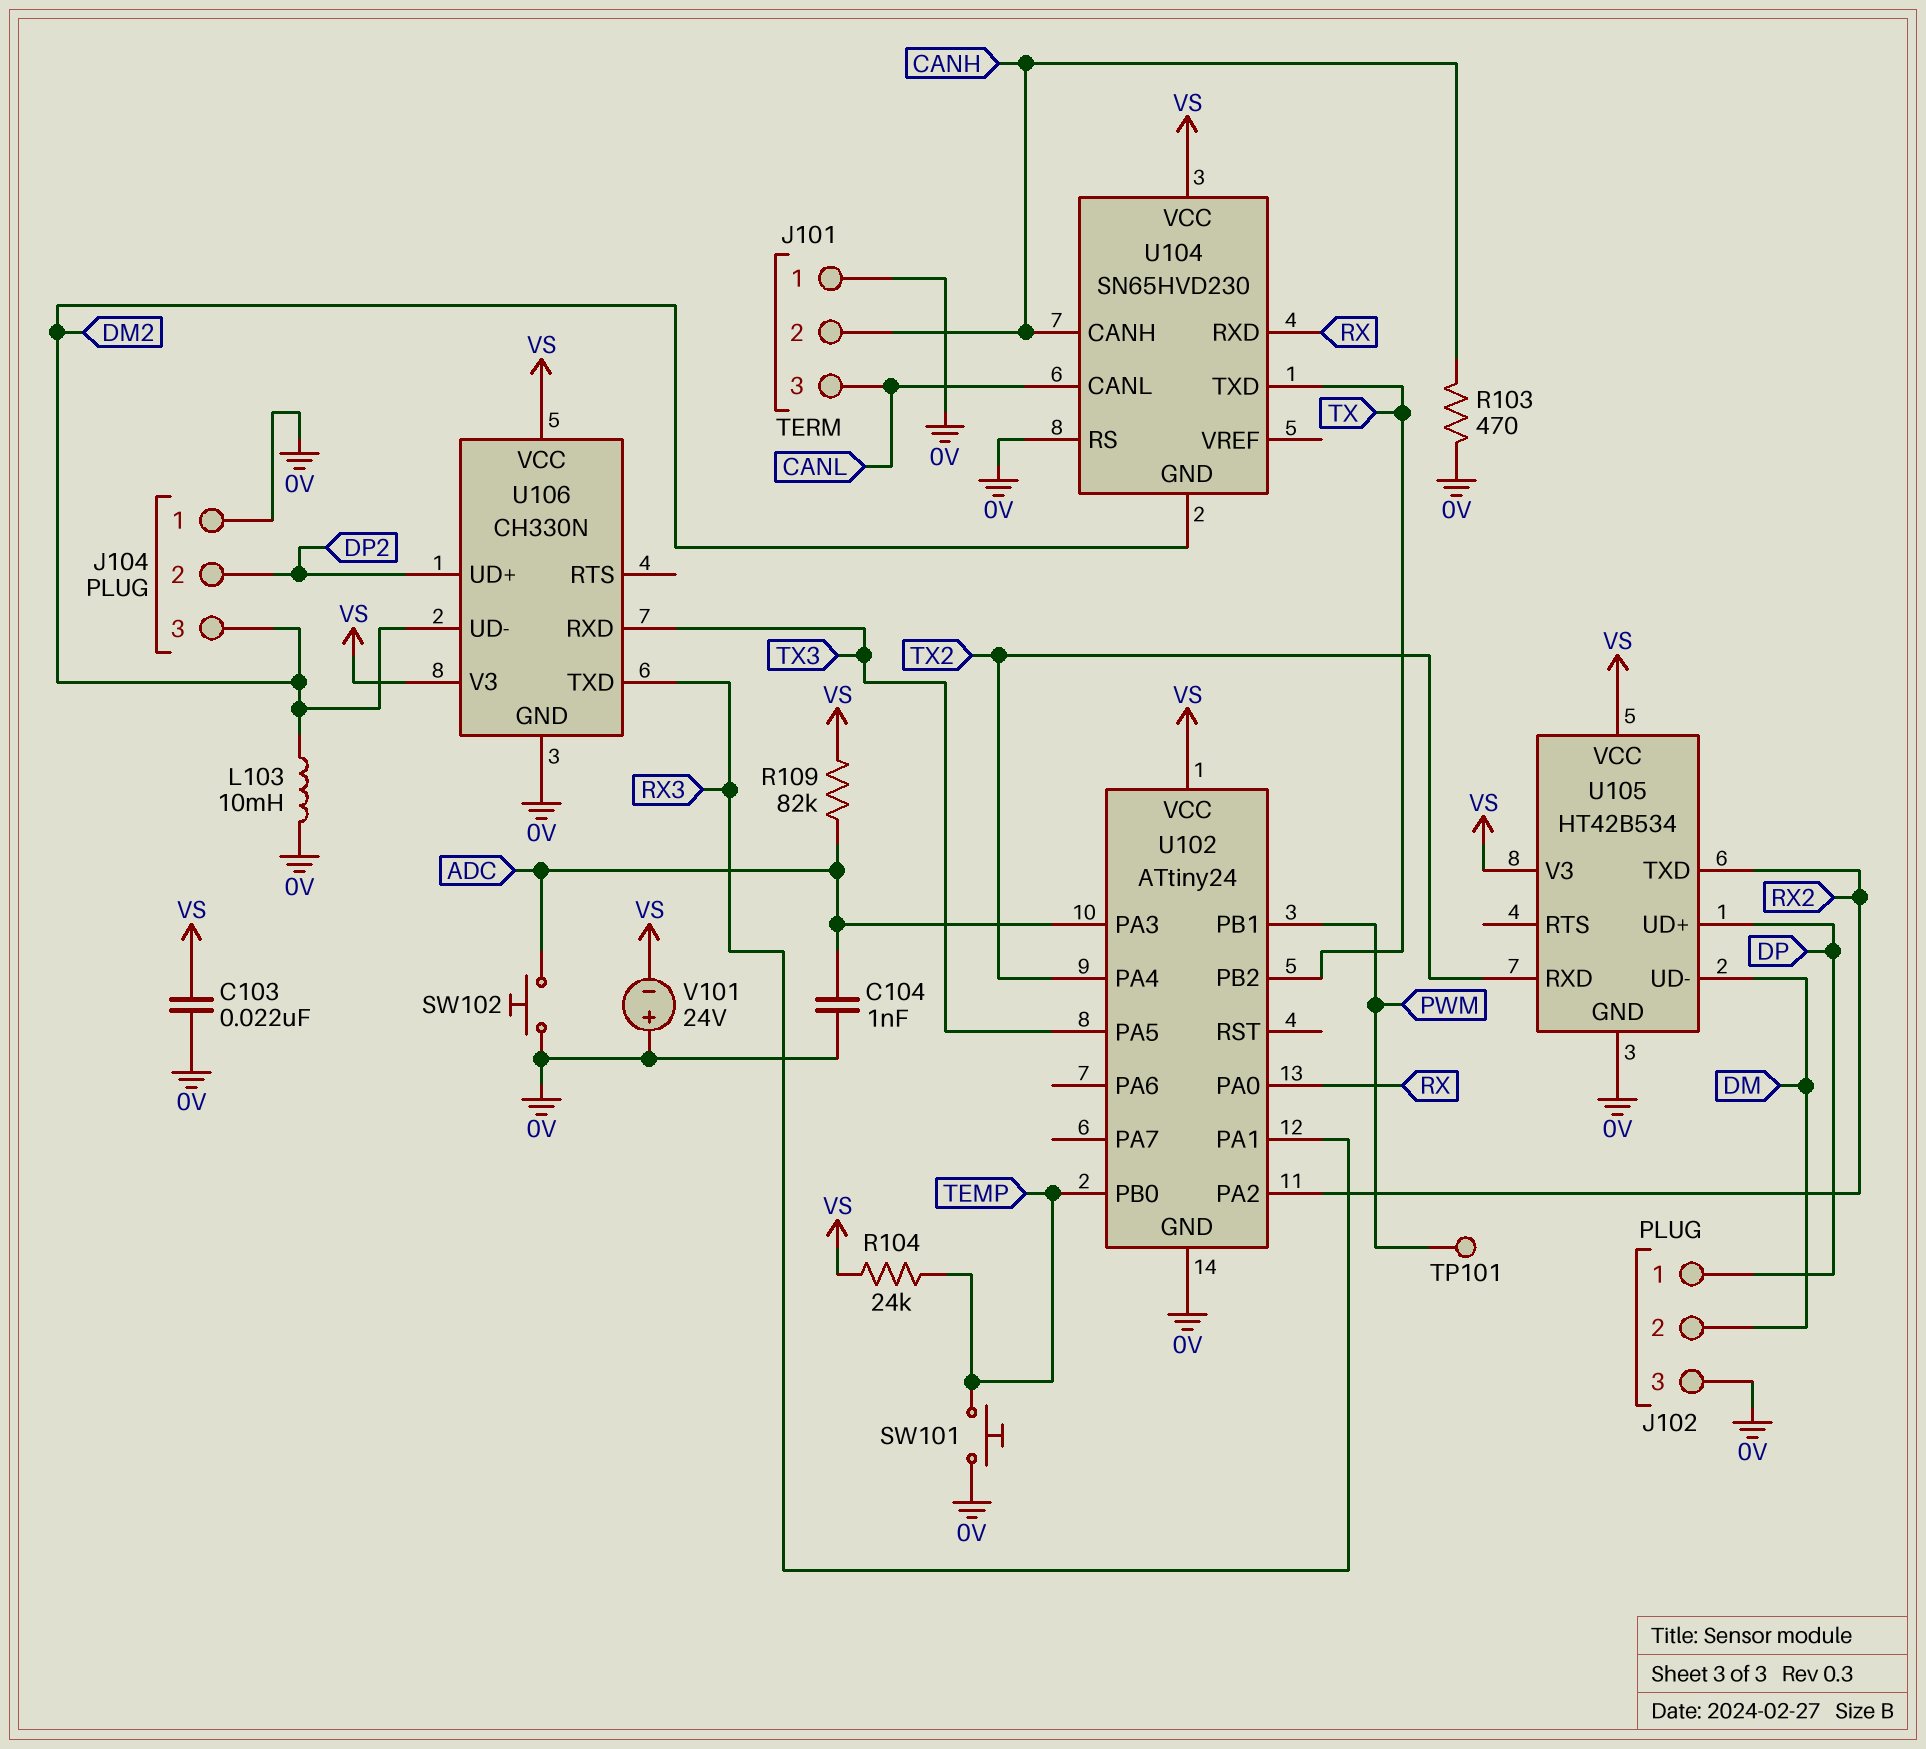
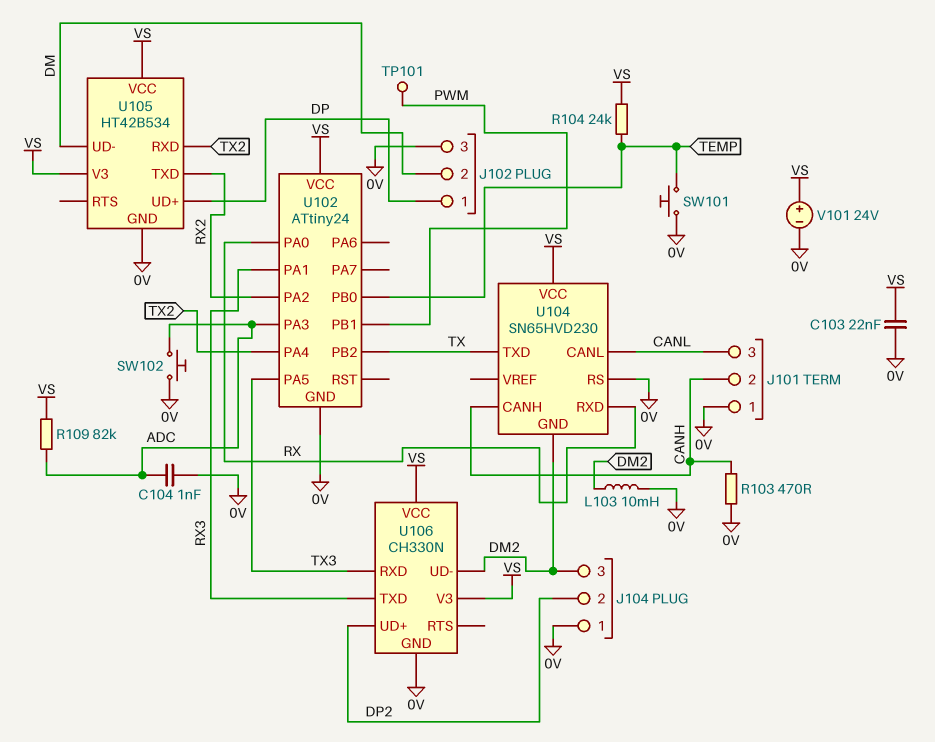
V101: 24V (plus 0V, minus VS) -> 24V (plus VS, minus 0V)

